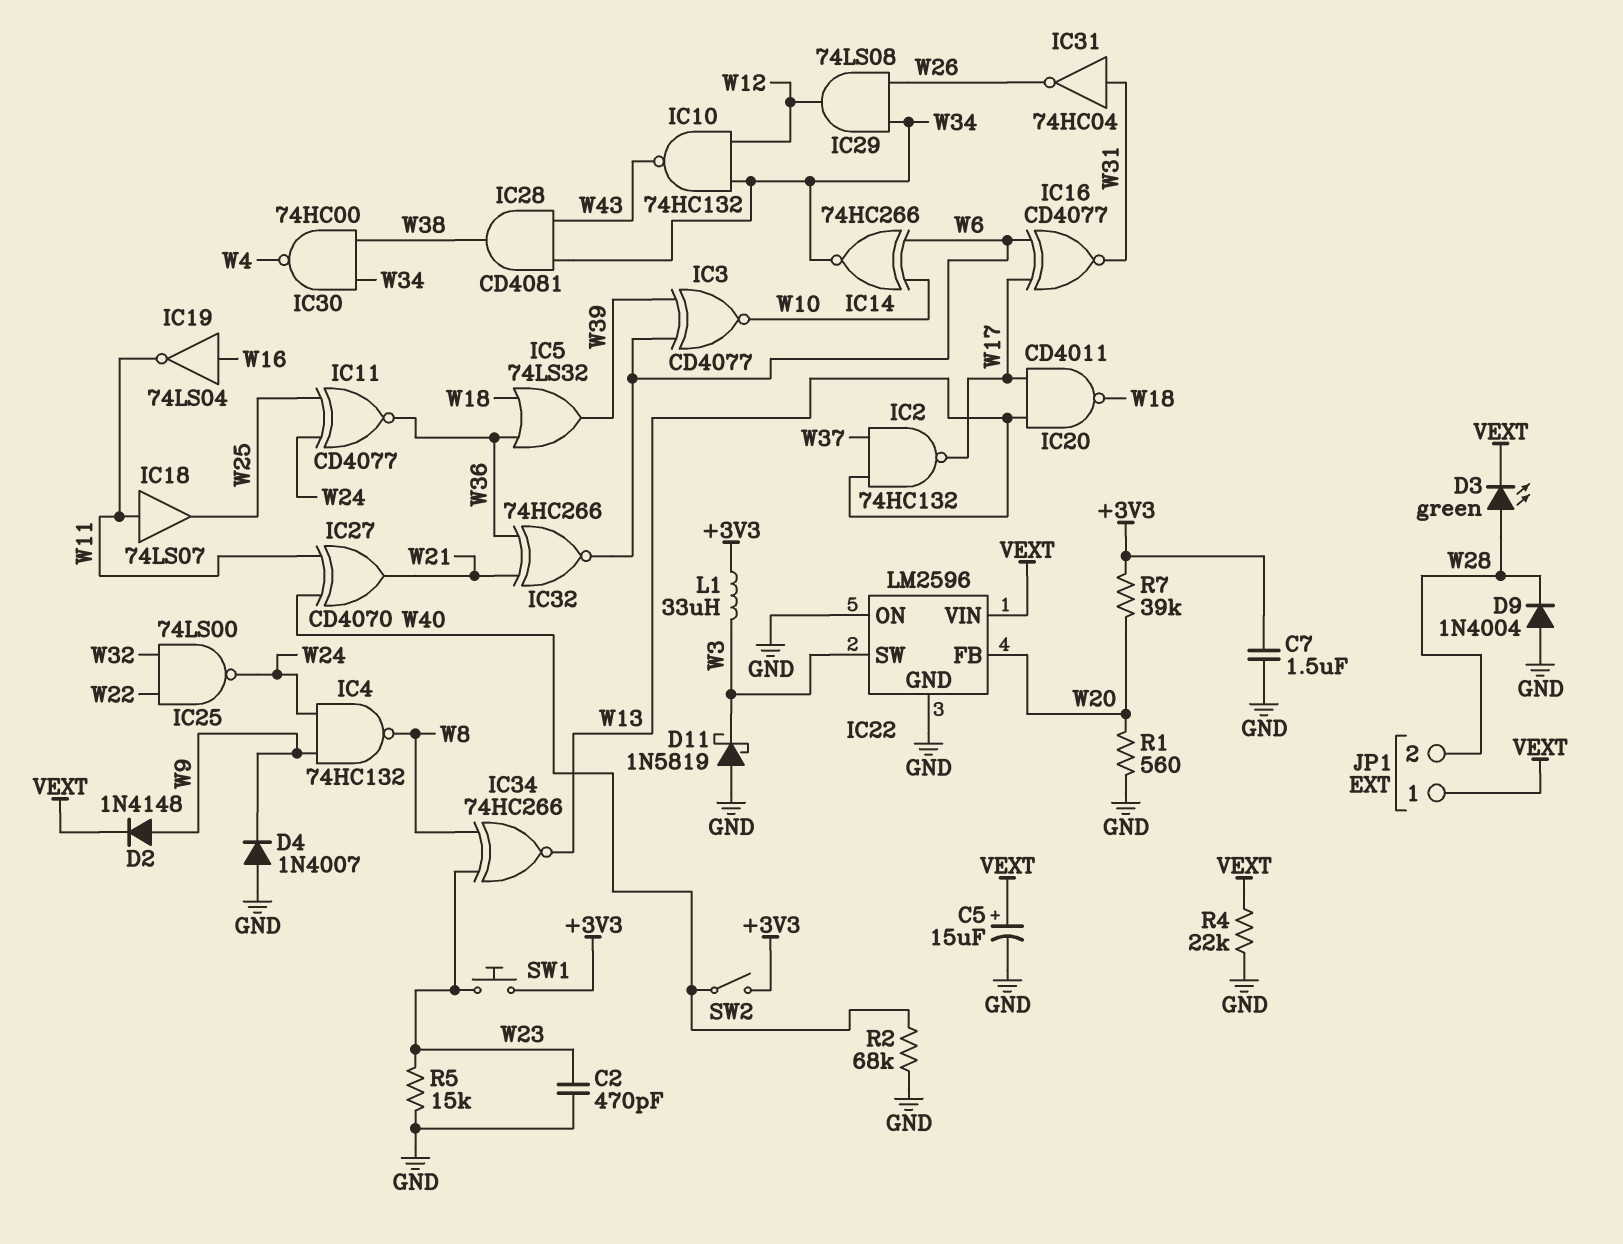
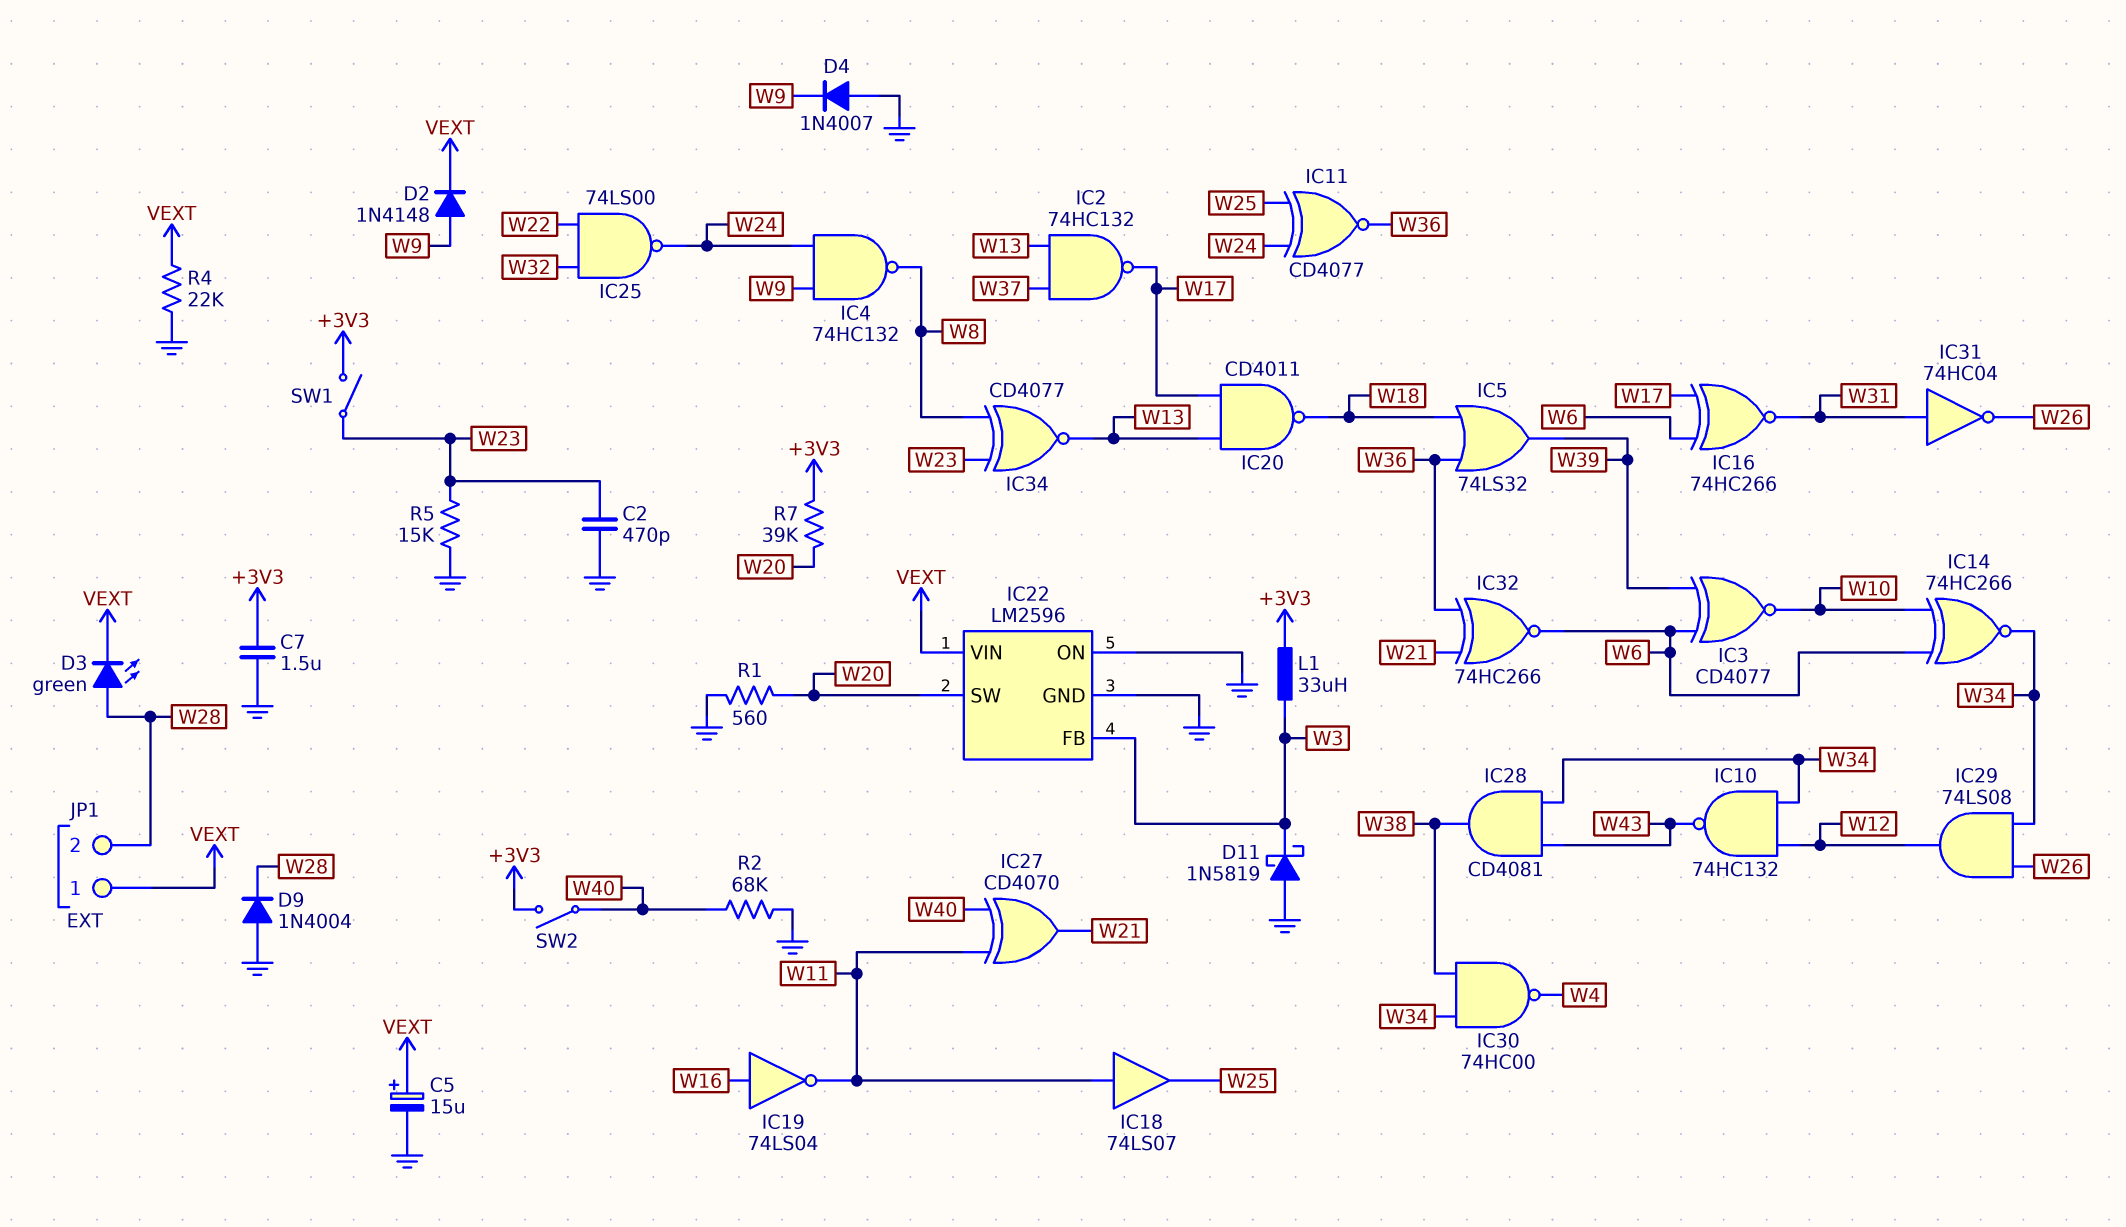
IC16: XNOR CD4077 (in W6, in W17, out W31) -> XNOR 74HC266 (in W6, in W17, out W31)
IC22 pin FB: W20 -> W3
IC22 pin SW: W3 -> W20
IC34: XNOR 74HC266 (in W8, in W23, out W13) -> XNOR CD4077 (in W8, in W23, out W13)
SW1: button (+3V3, W23) -> switch (+3V3, W23)

